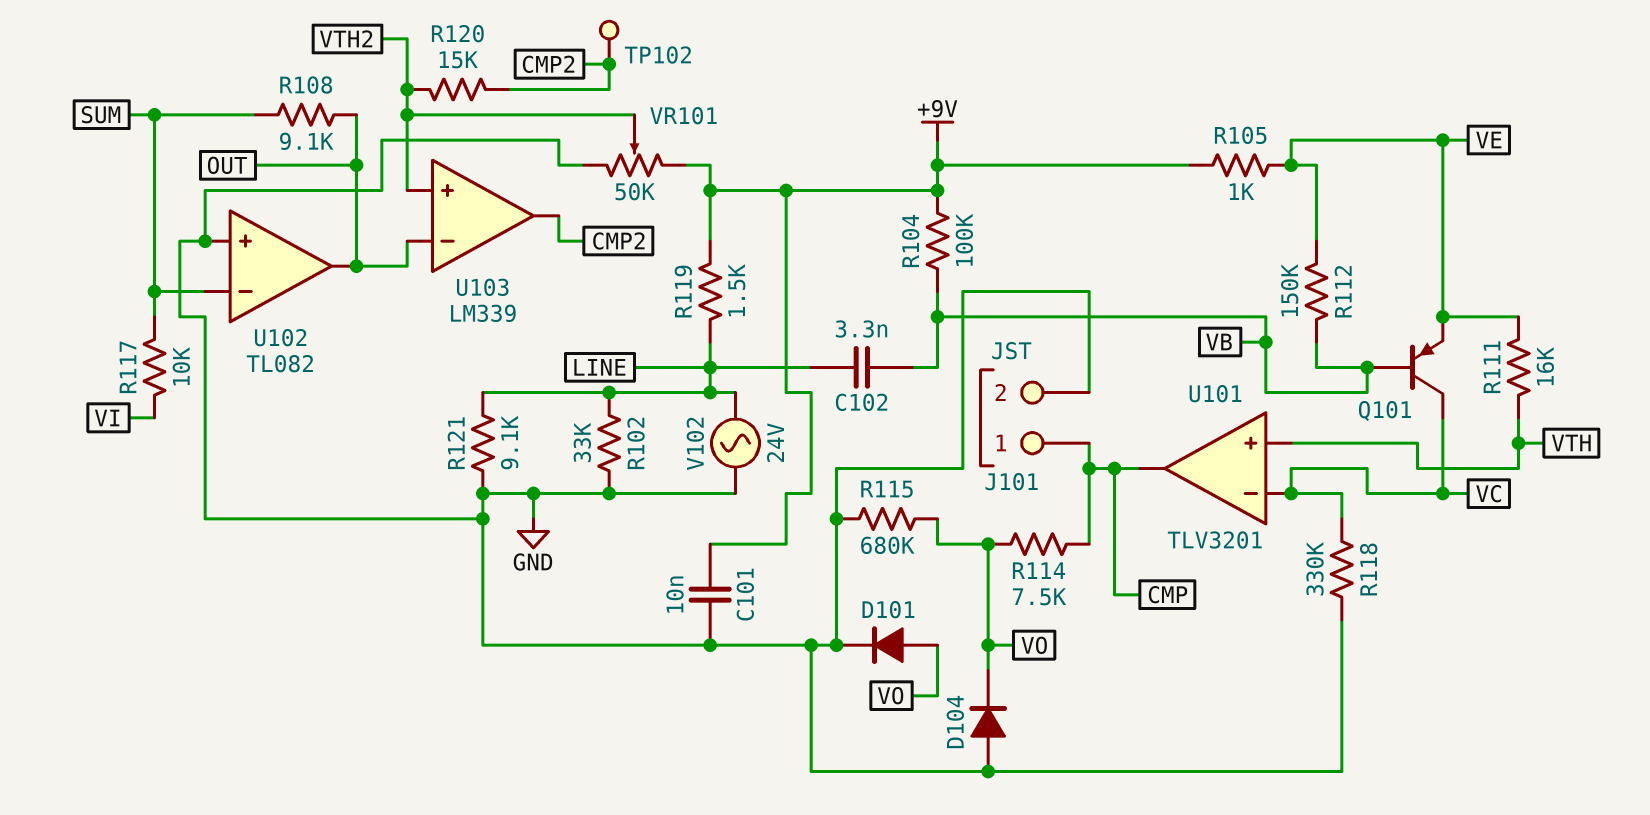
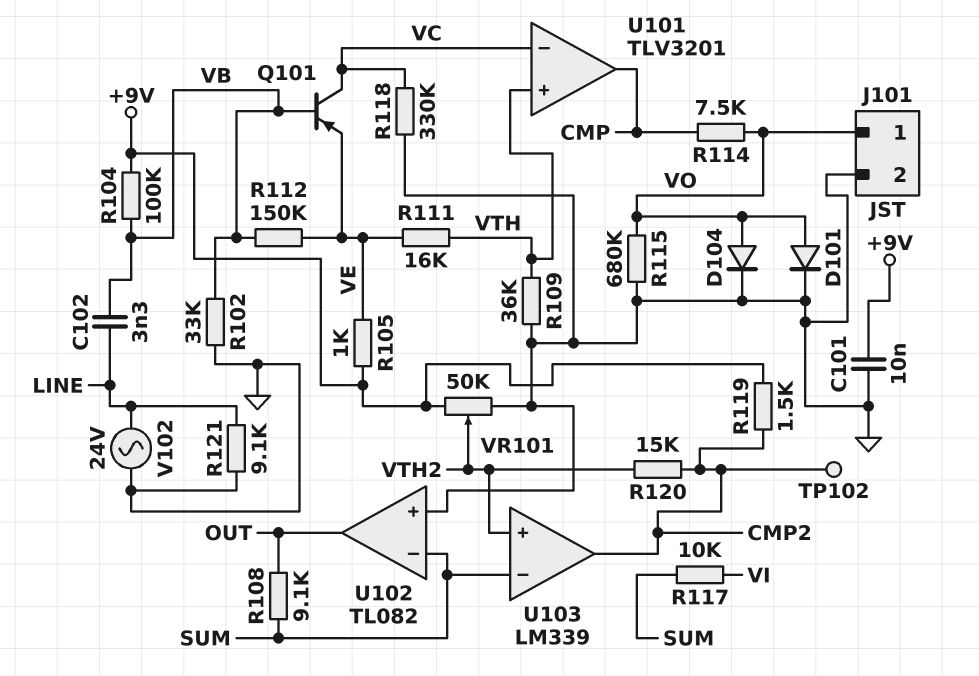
D104: diode (A GND, K VO) -> diode (A VO, K GND)
J101 pin 1: CMP -> VO
R102: 33k (GND, LINE) -> 33k (GND, VB)
R109: none -> 36k (GND, VTH)
R119: 1.5k (+9V, LINE) -> 1.5k (+9V, CMP2)
U103 pin in-: OUT -> SUM

